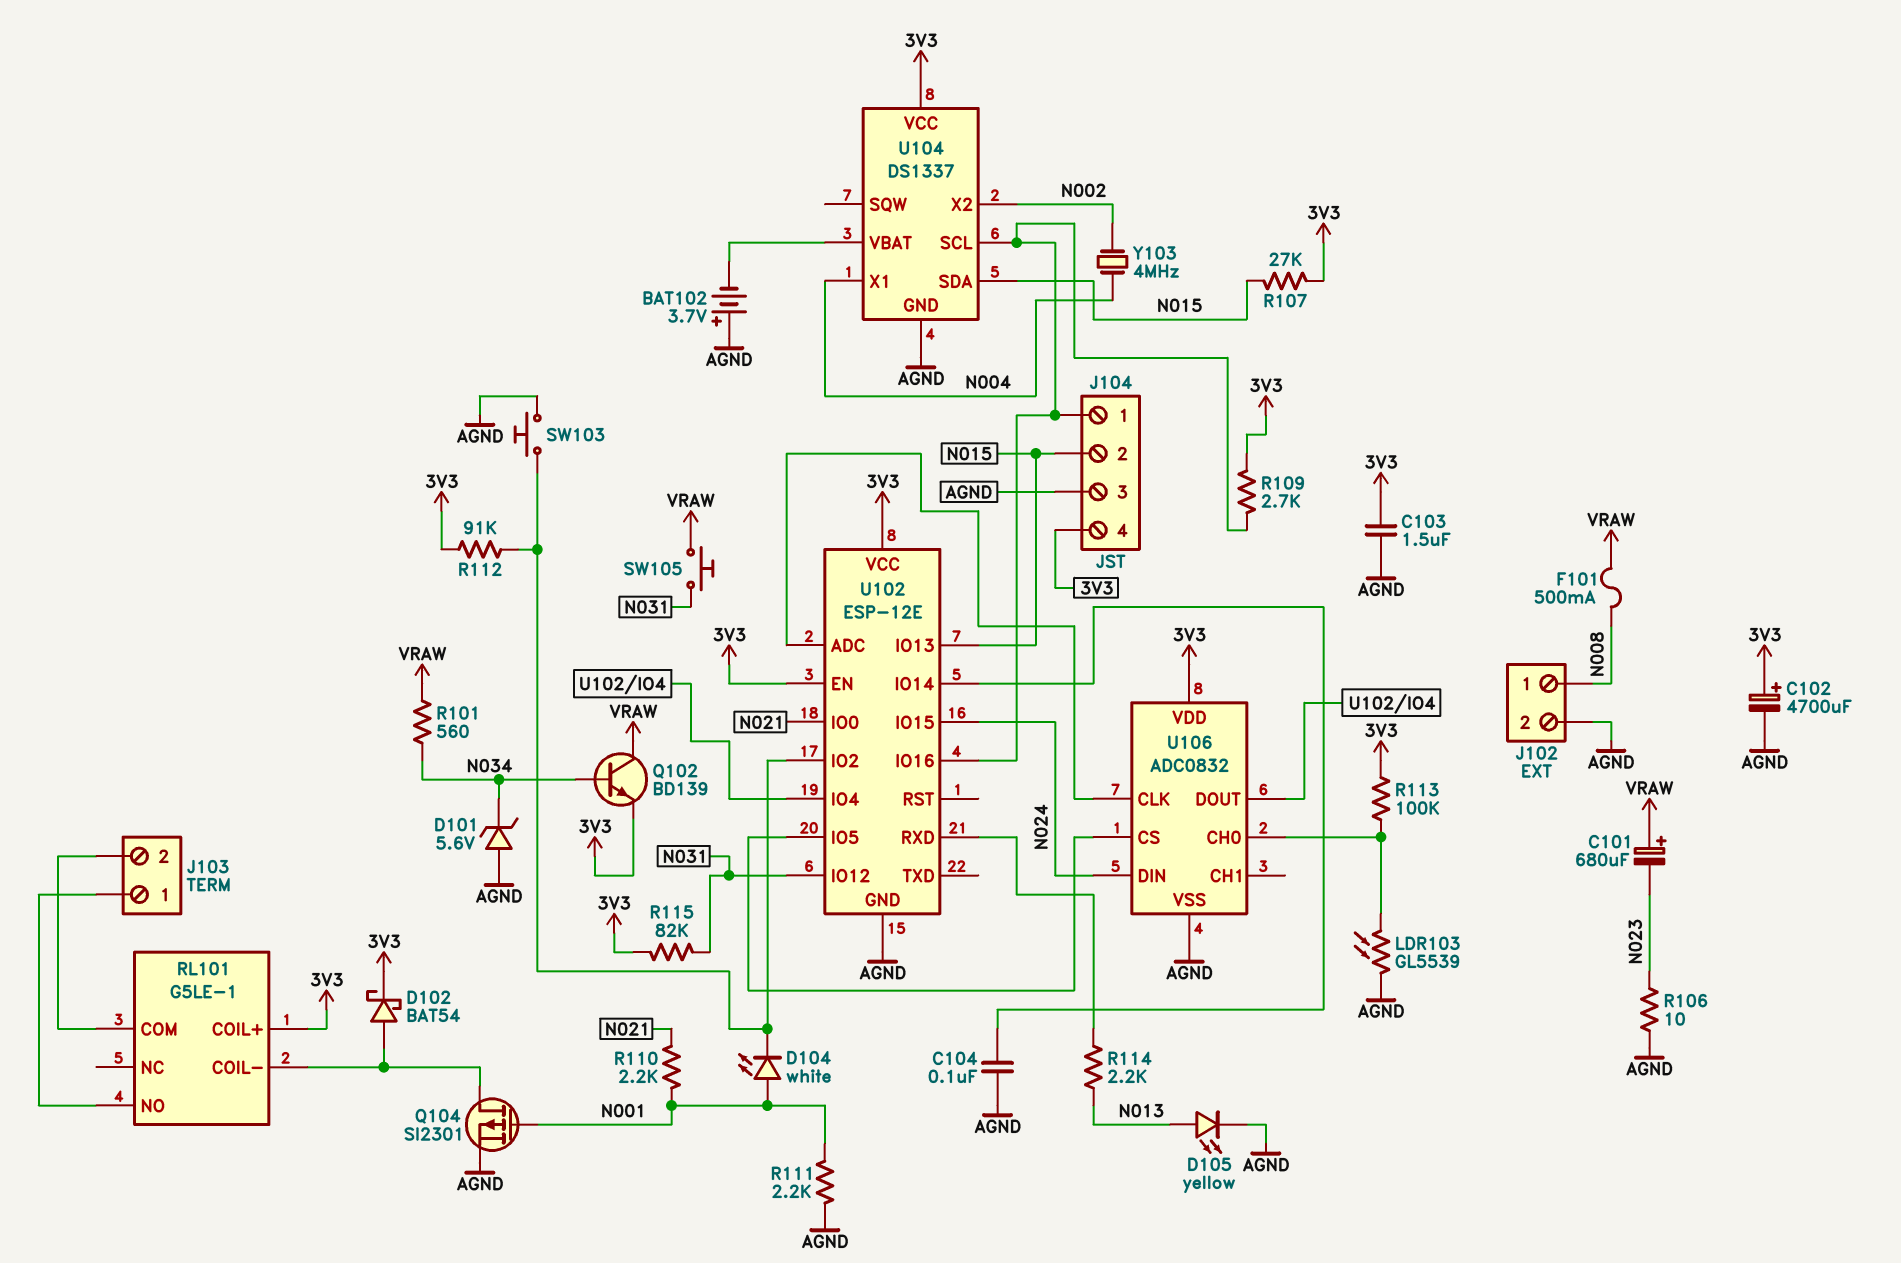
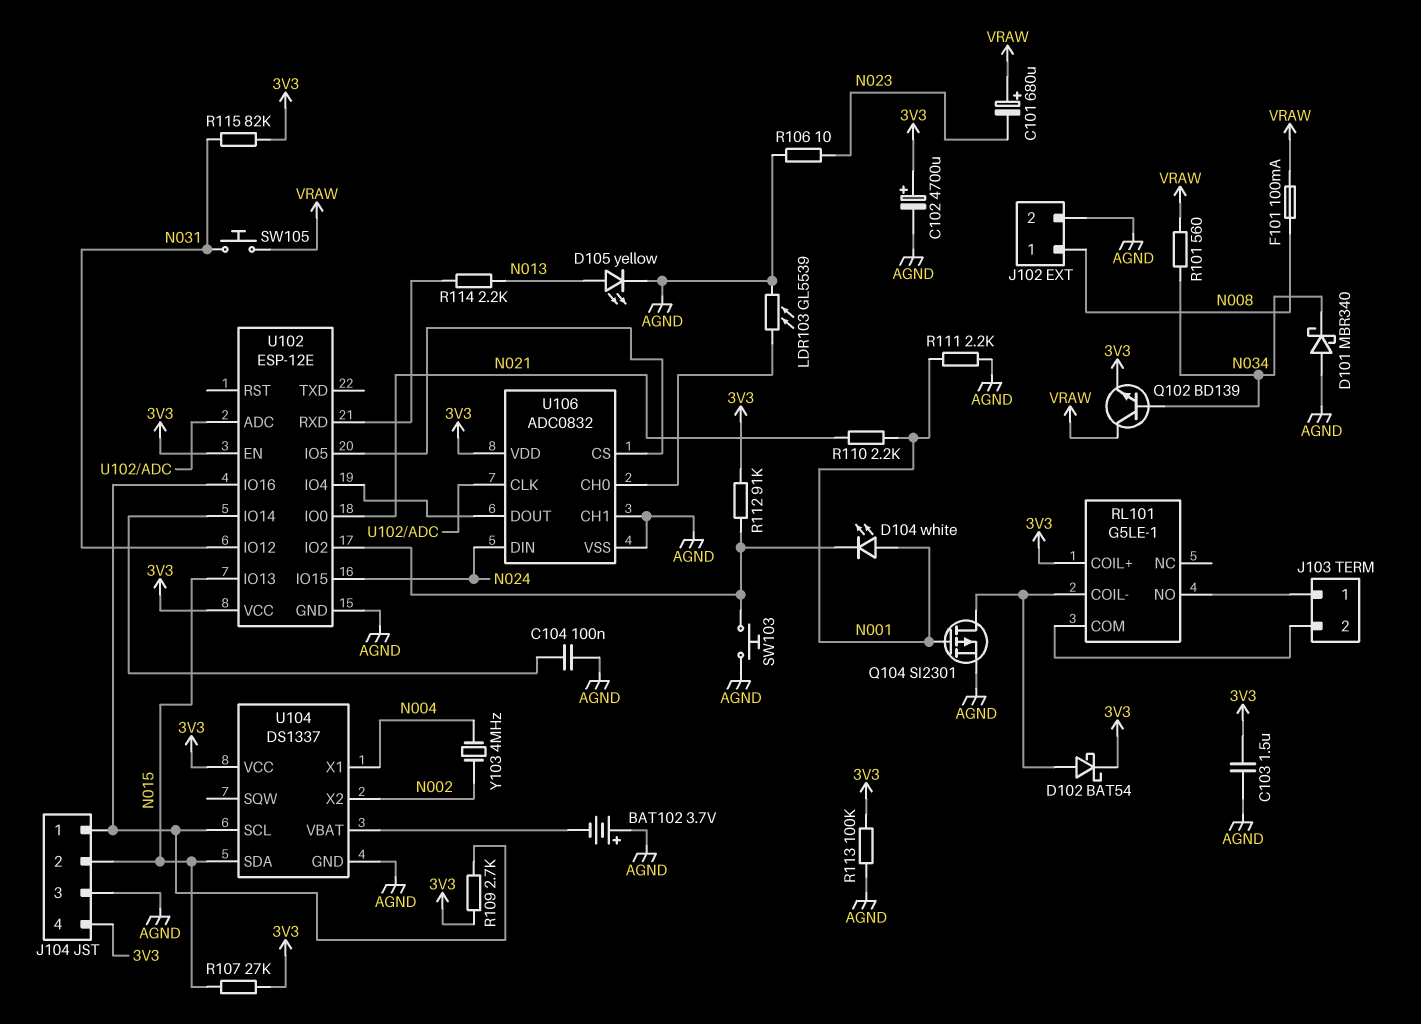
D101: zener 5.6V (A AGND, K N034) -> schottky MBR340 (A AGND, K N034)
F101: 500mA (N008, VRAW) -> 100mA (N008, VRAW)
R113: 100k (3V3, U106/CH0) -> 100k (3V3, AGND)
U106 pin CH1: none -> AGND

